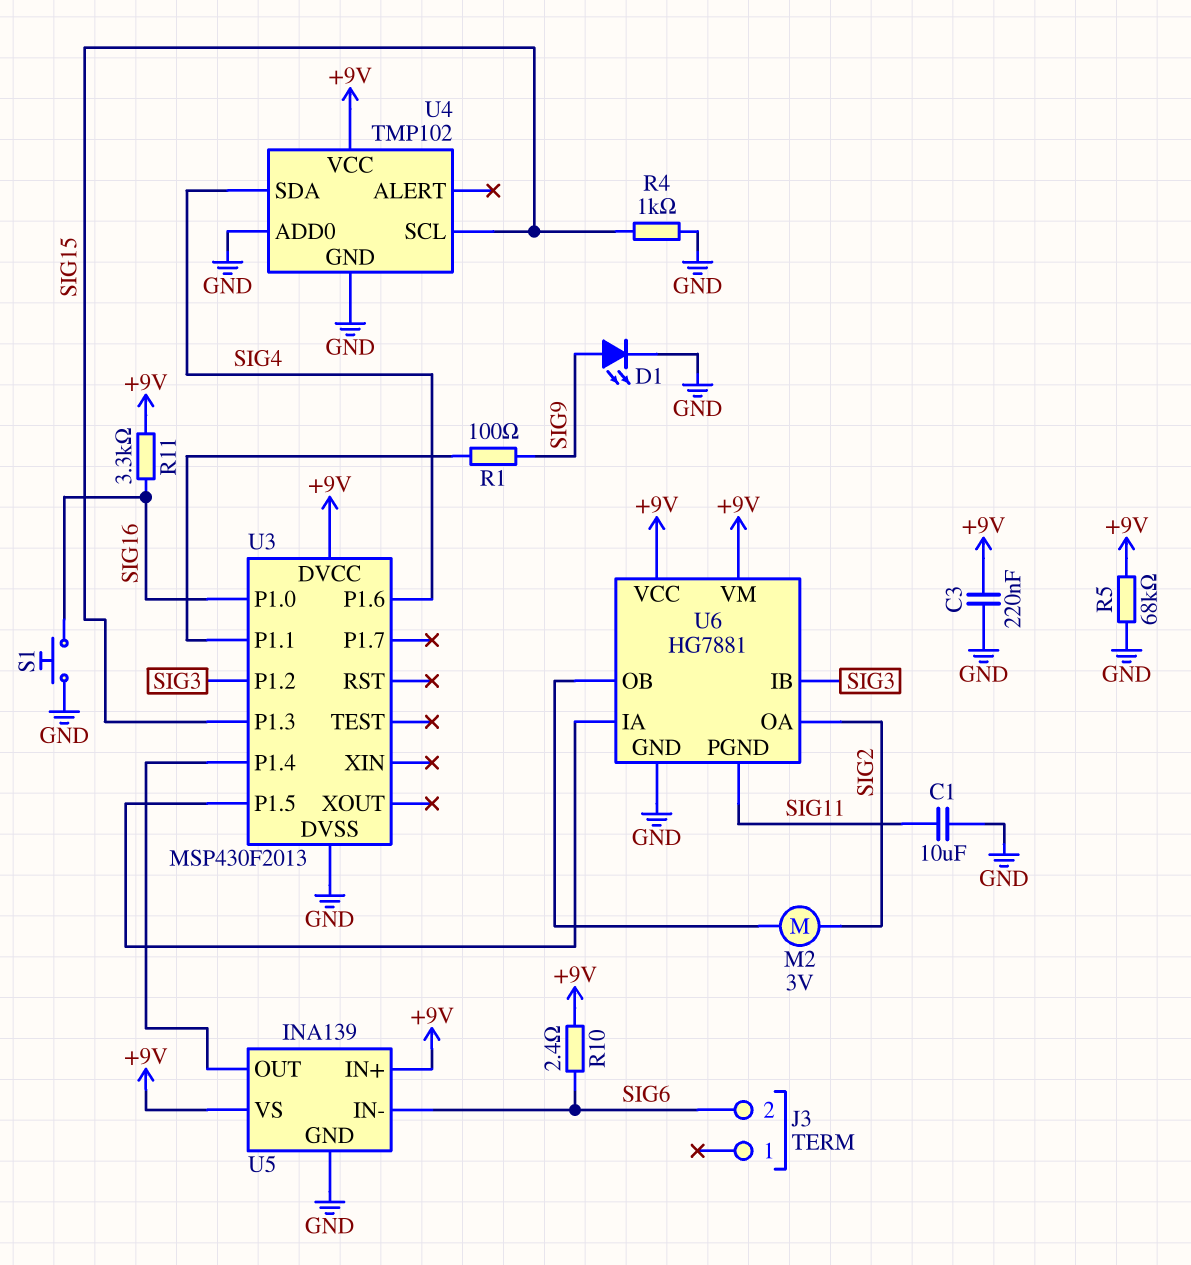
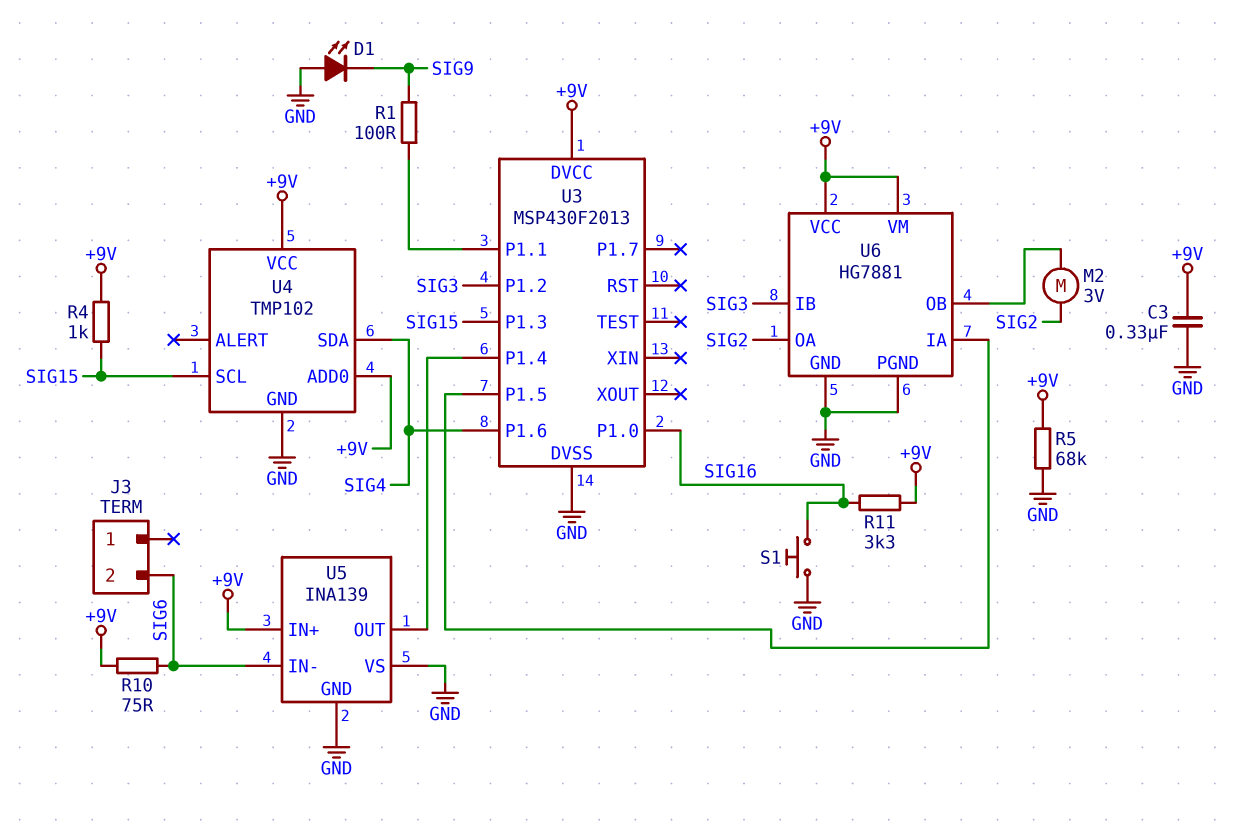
C1: 10uF (GND, SIG11) -> none
C3: 220nF (+9V, GND) -> 330nF (+9V, GND)
D1: LED (A SIG9, K GND) -> LED (A GND, K SIG9)
R4: 1k (GND, SIG15) -> 1k (+9V, SIG15)
R10: 2.4 (+9V, SIG6) -> 75 (+9V, SIG6)
U4 pin ADD0: GND -> +9V
U5 pin VS: +9V -> GND
U6 pin PGND: SIG11 -> GND

